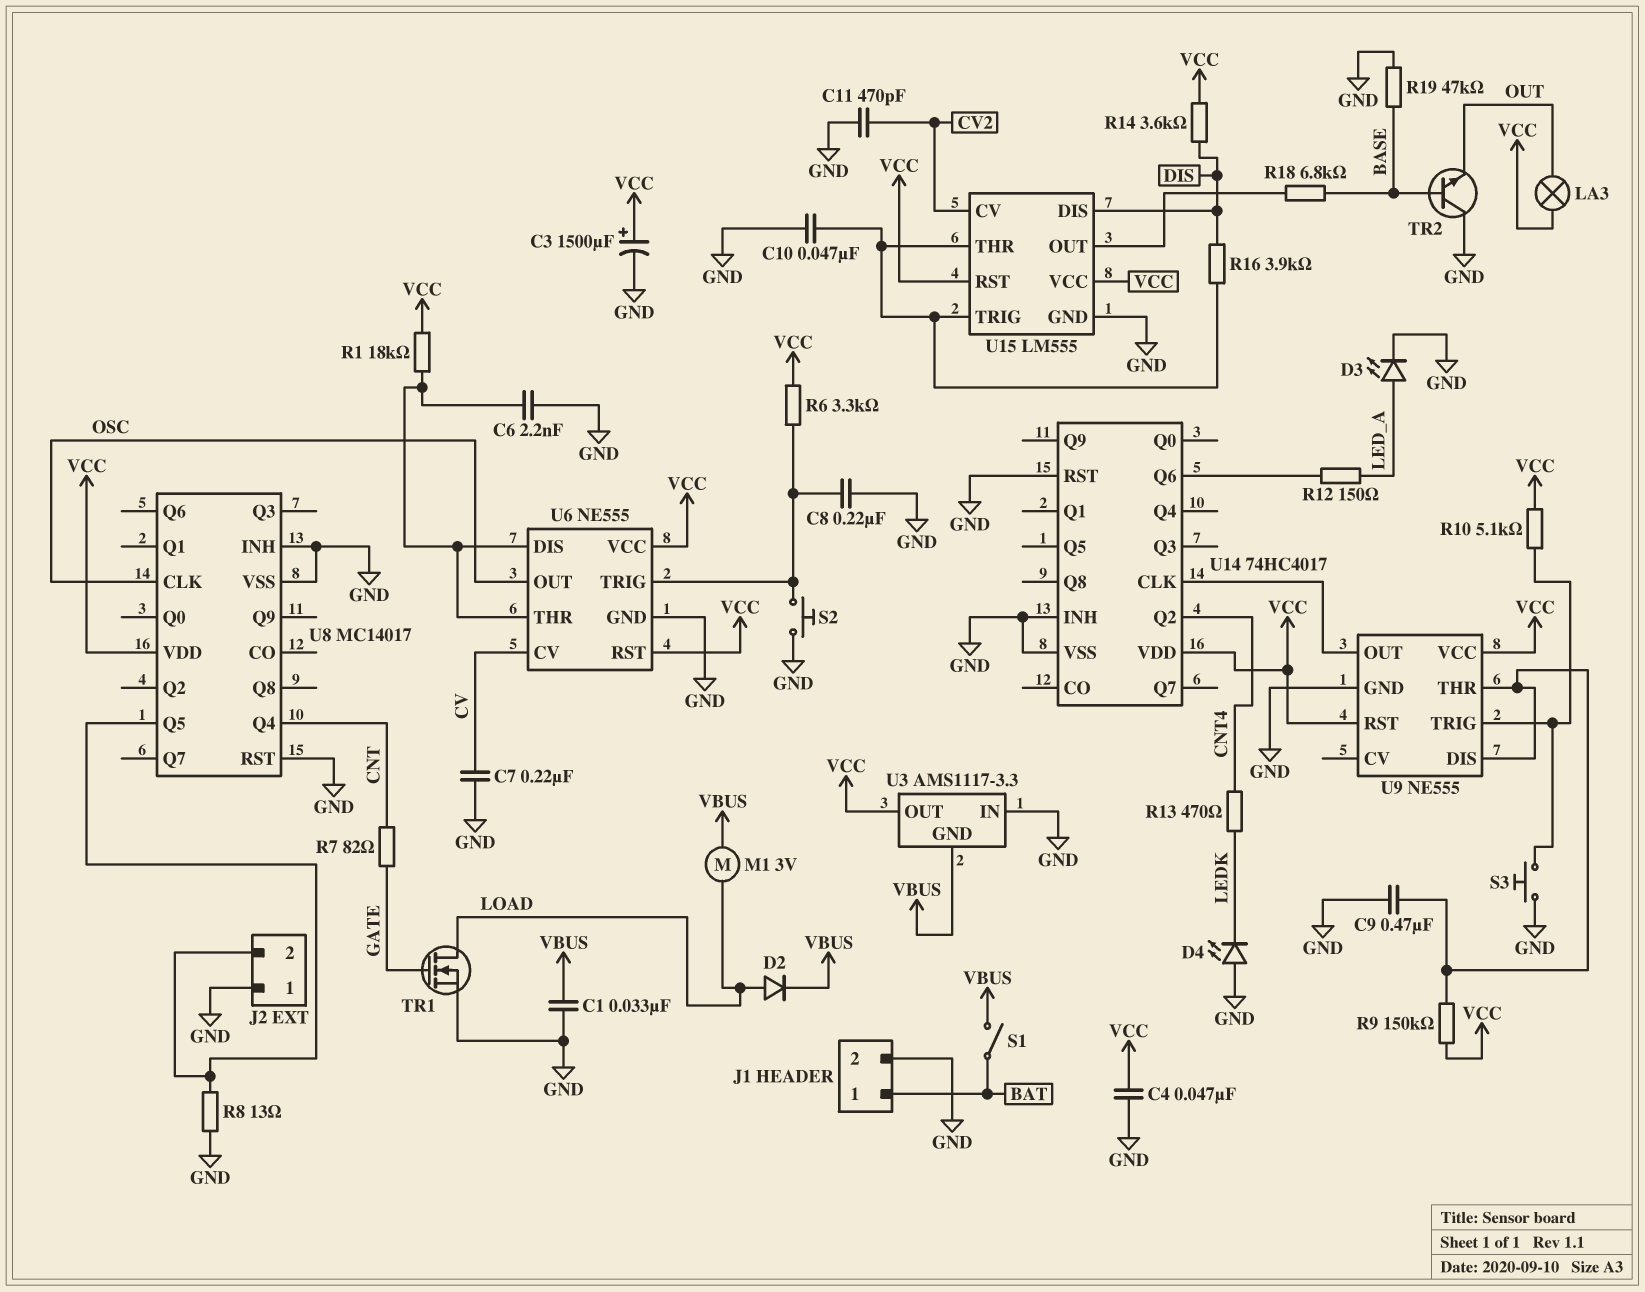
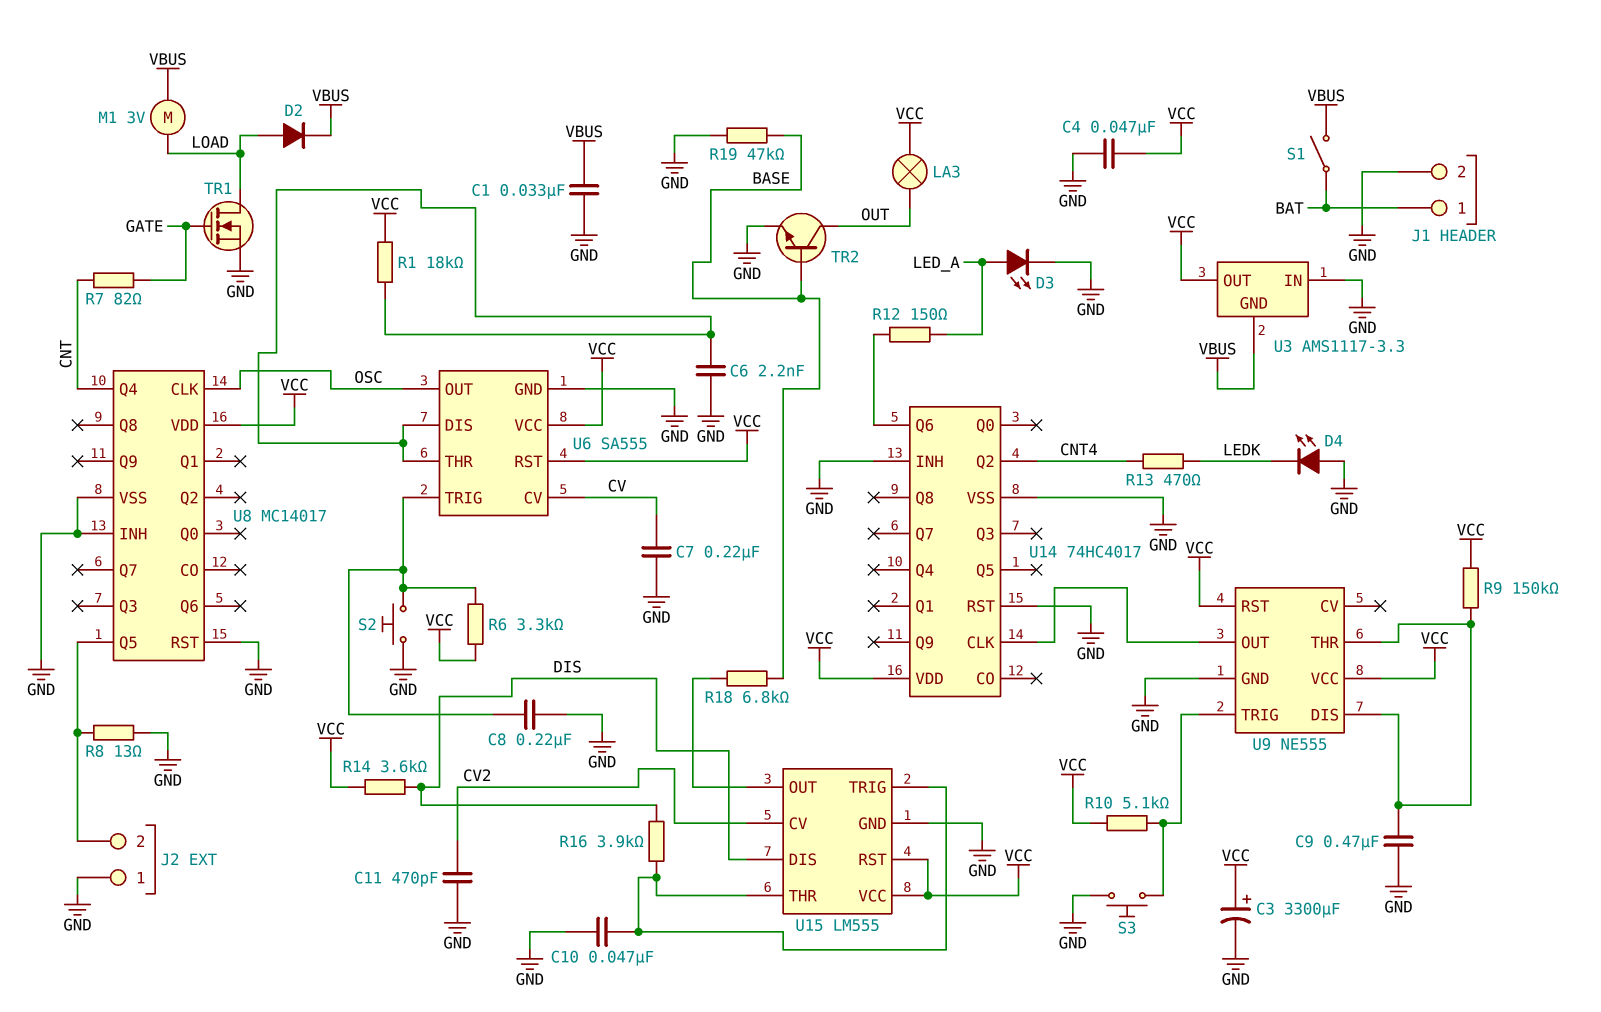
C3: 1500uF (plus VCC, minus GND) -> 3300uF (plus VCC, minus GND)
TR2: NPN (B BASE, C GND, E OUT) -> NPN (B BASE, C OUT, E GND)
U6: NE555 -> SA555

